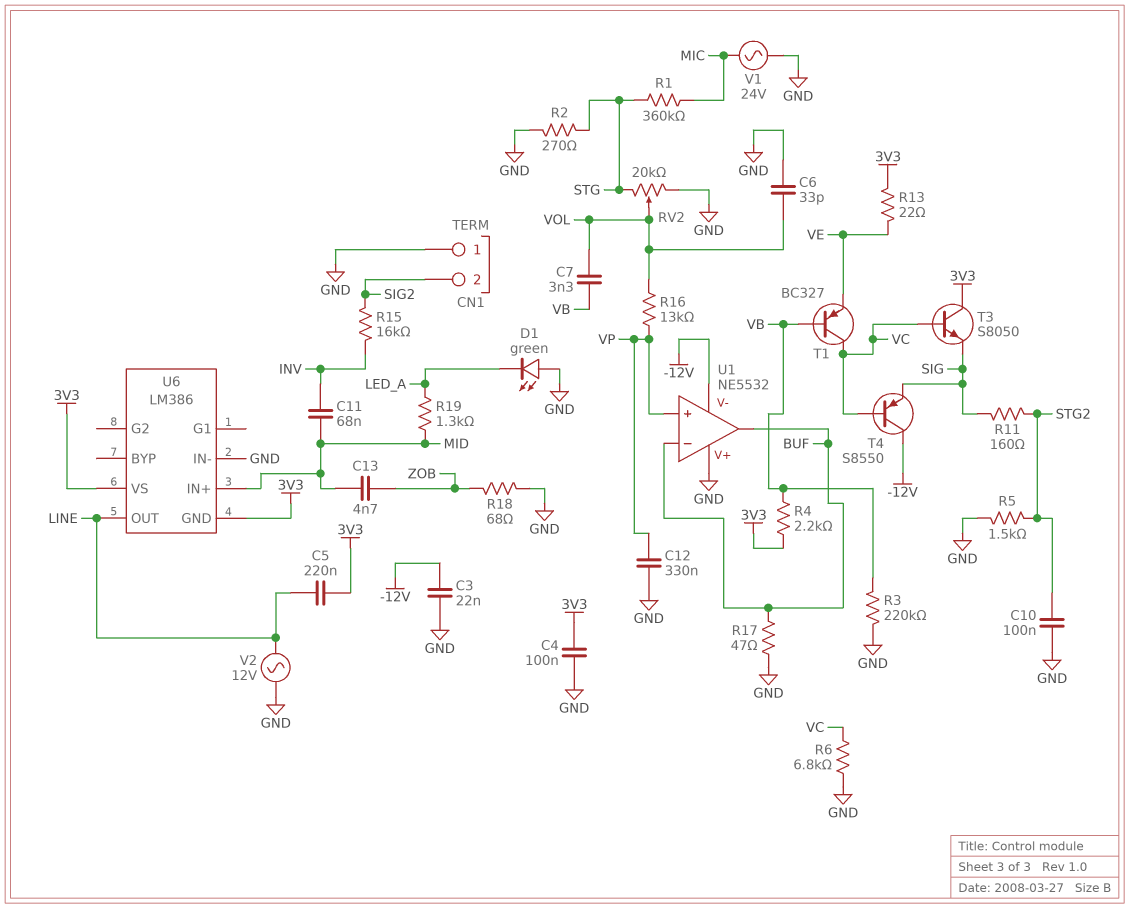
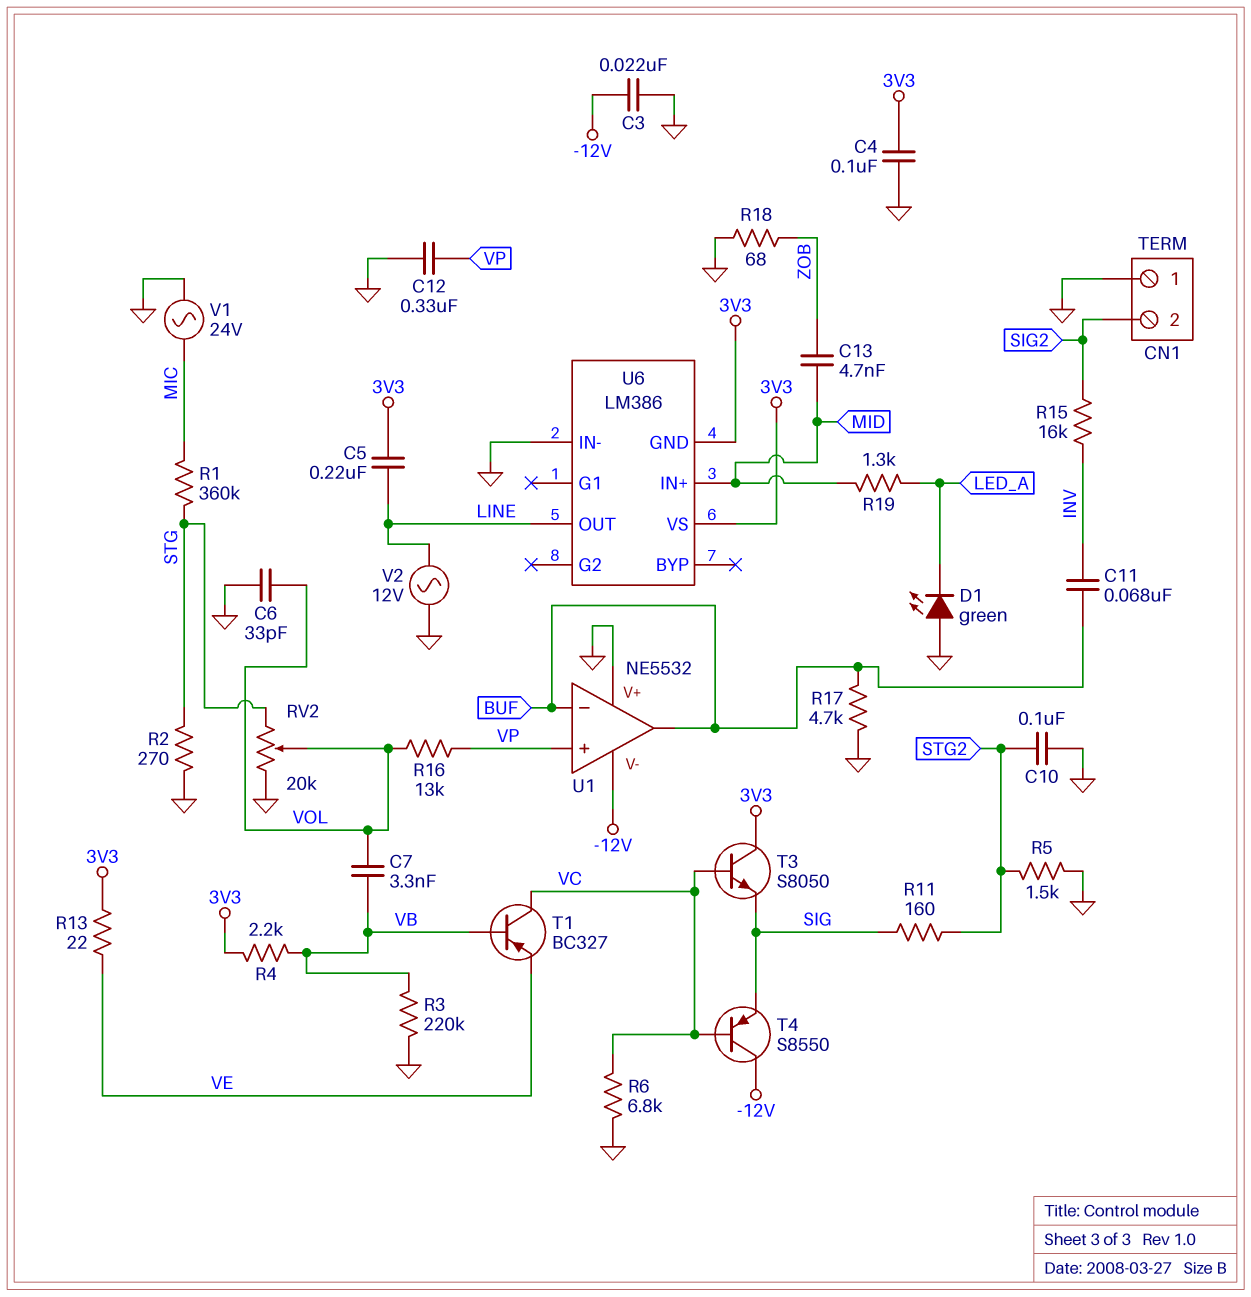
C11: 68nF (INV, MID) -> 68nF (BUF, INV)
R17: 47 (BUF, GND) -> 4.7k (BUF, GND)

